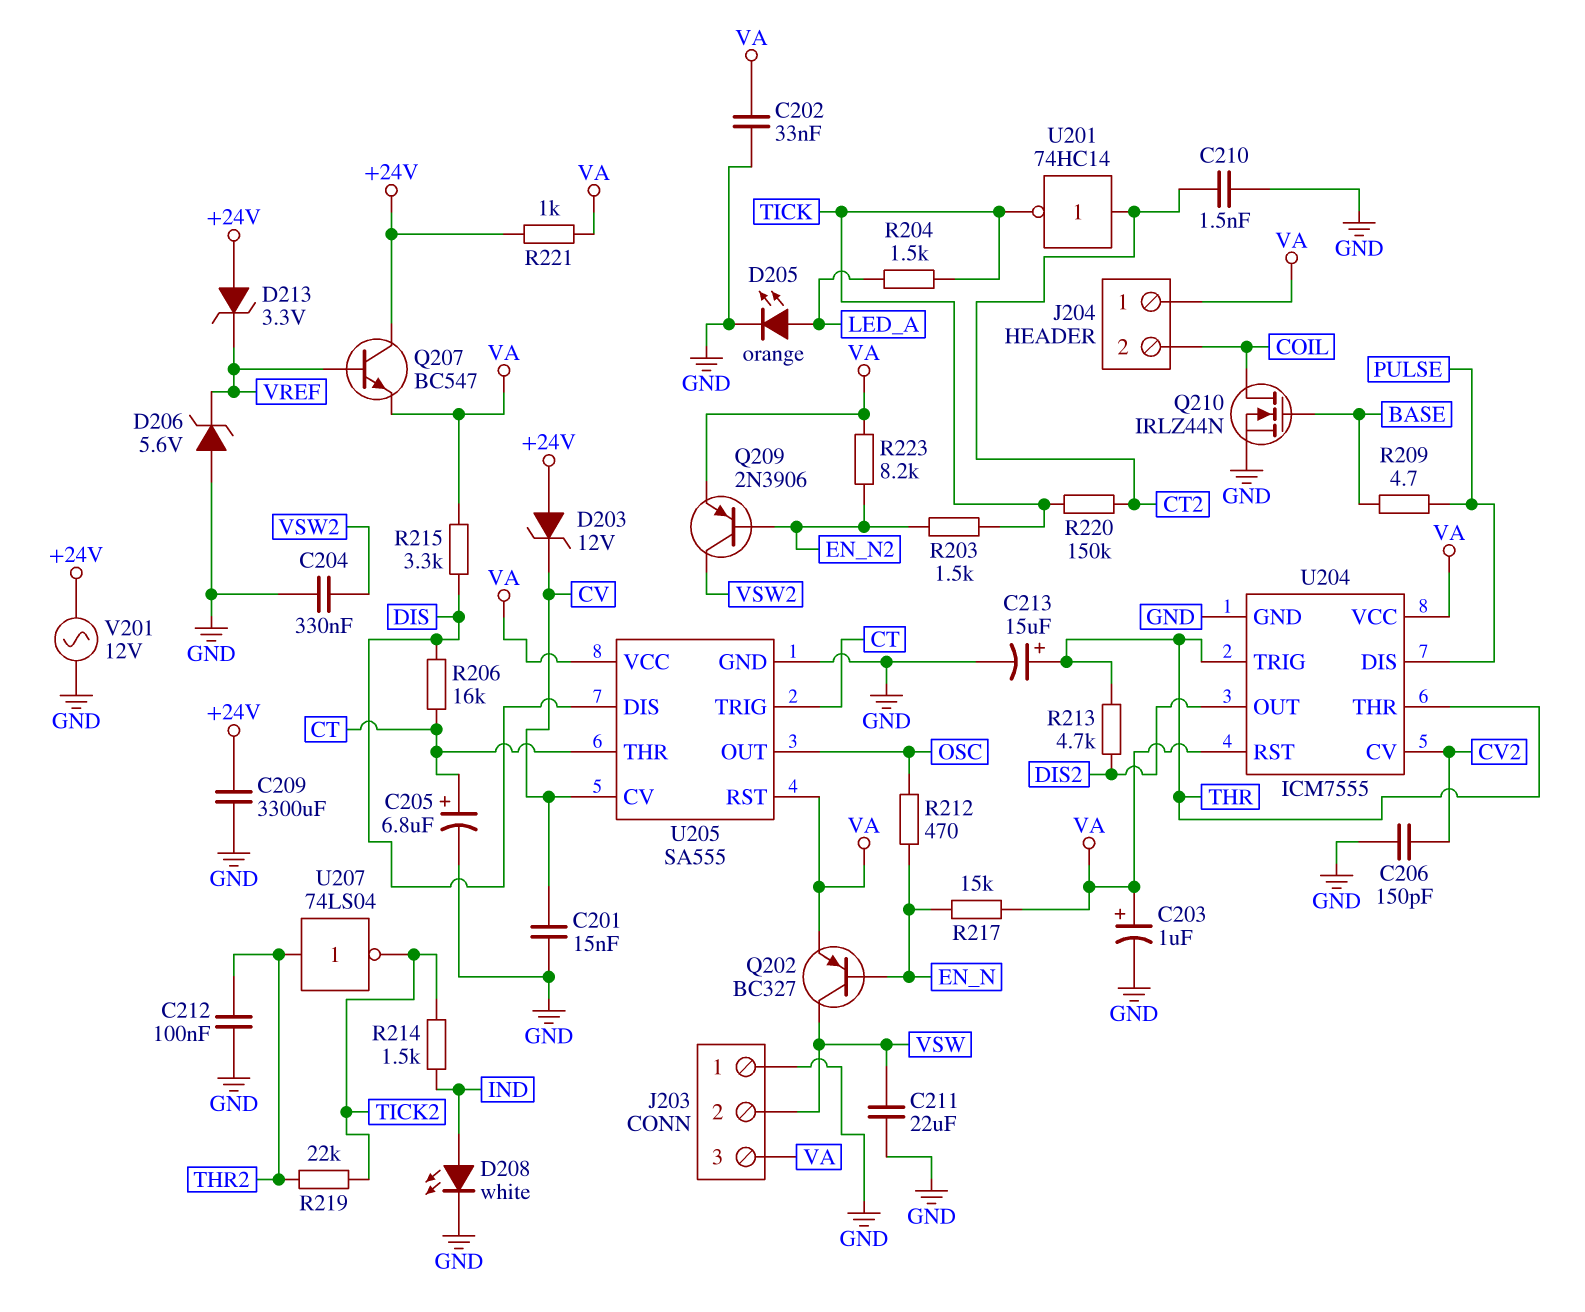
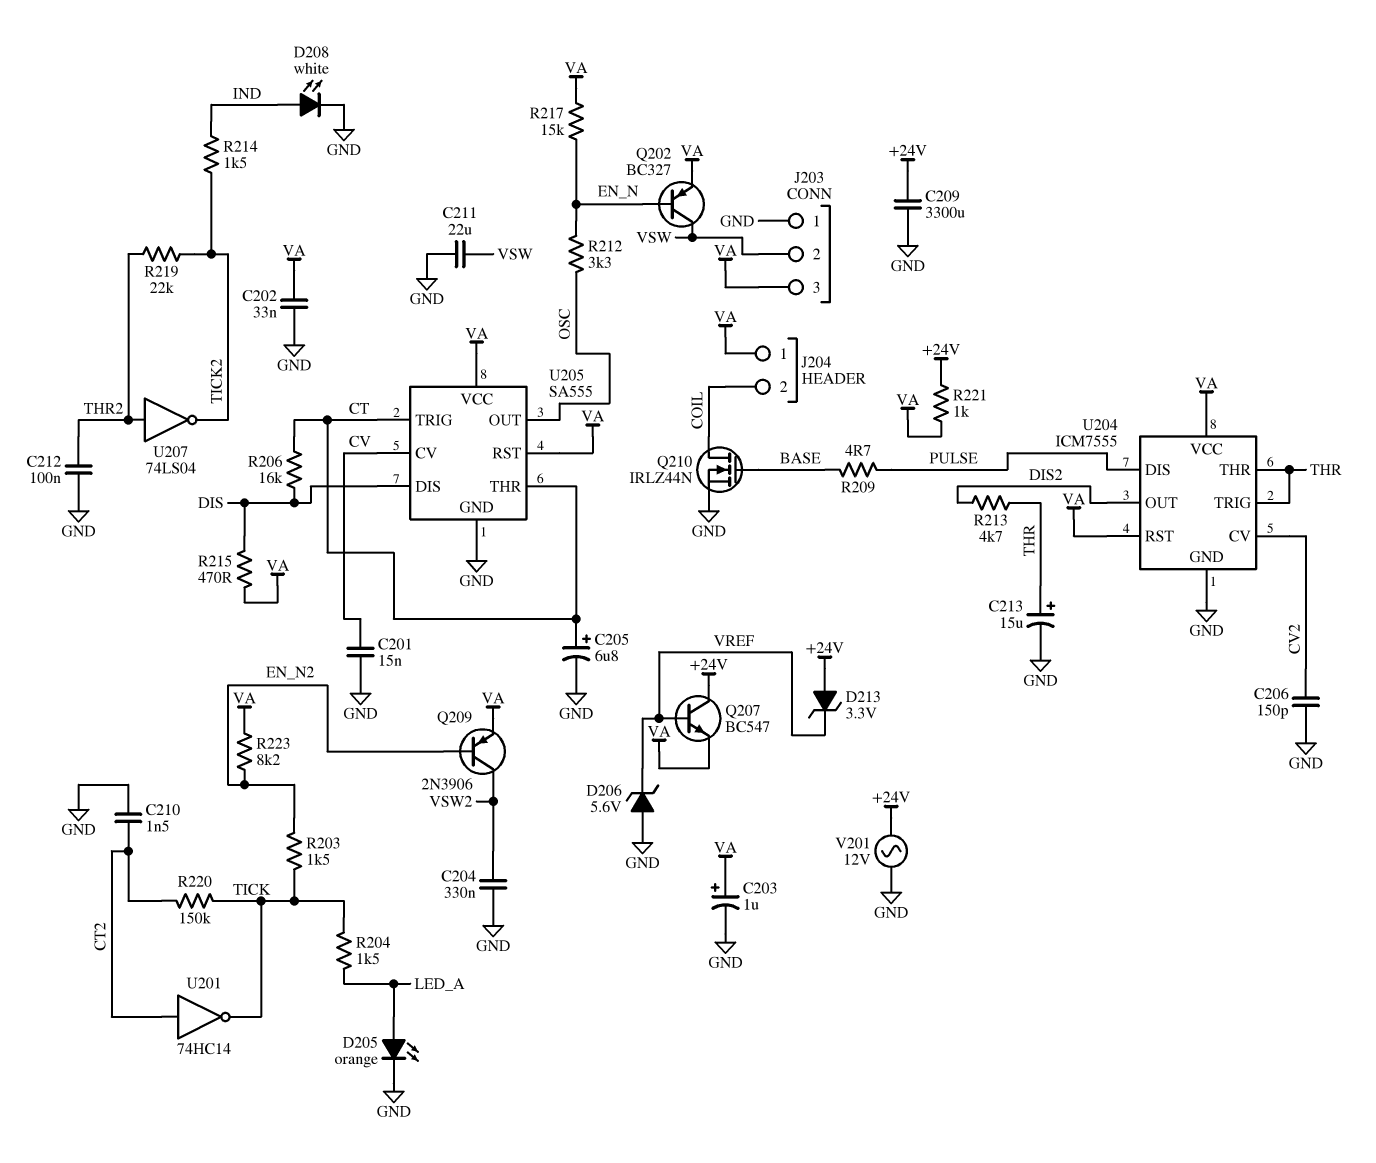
D203: zener 12V (A +24V, K CV) -> none
R212: 470 (EN_N, OSC) -> 3.3k (EN_N, OSC)
R215: 3.3k (DIS, VA) -> 470 (DIS, VA)

